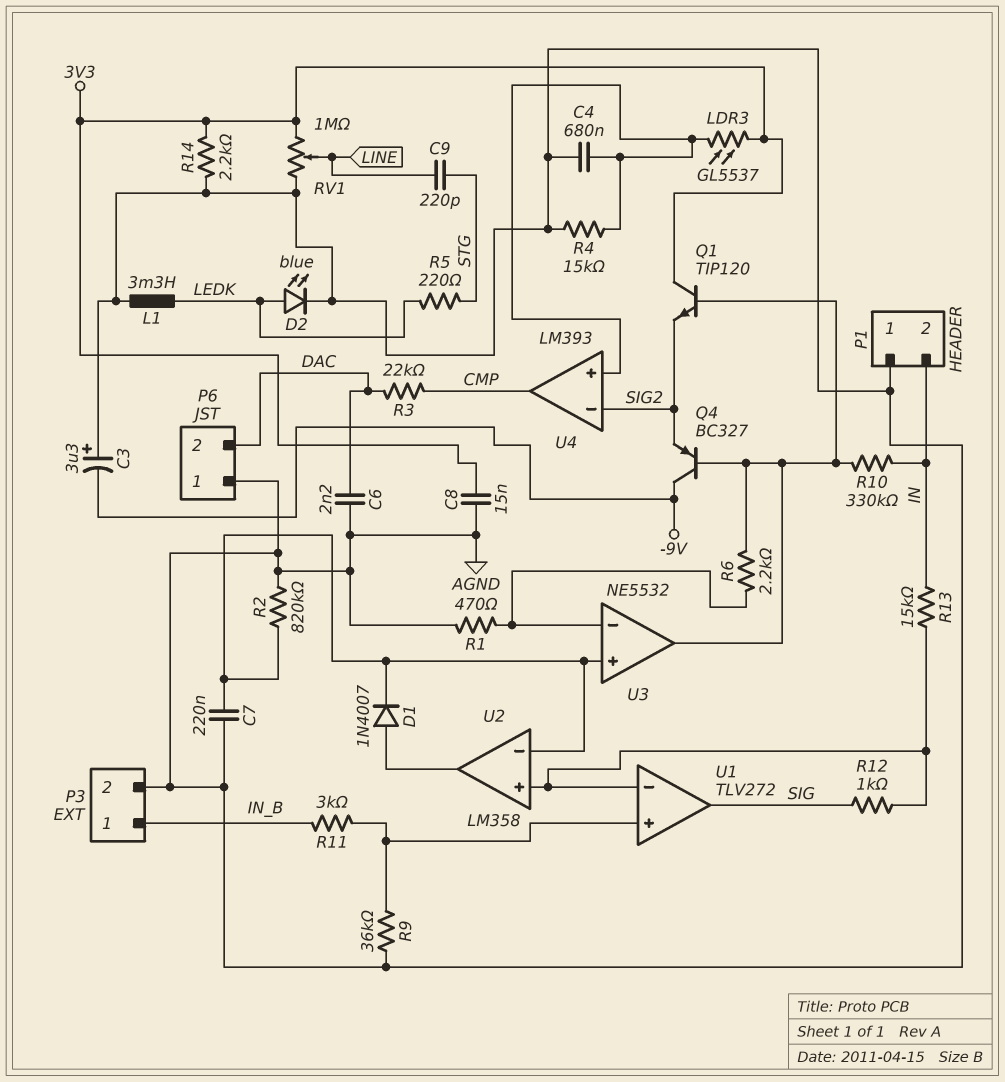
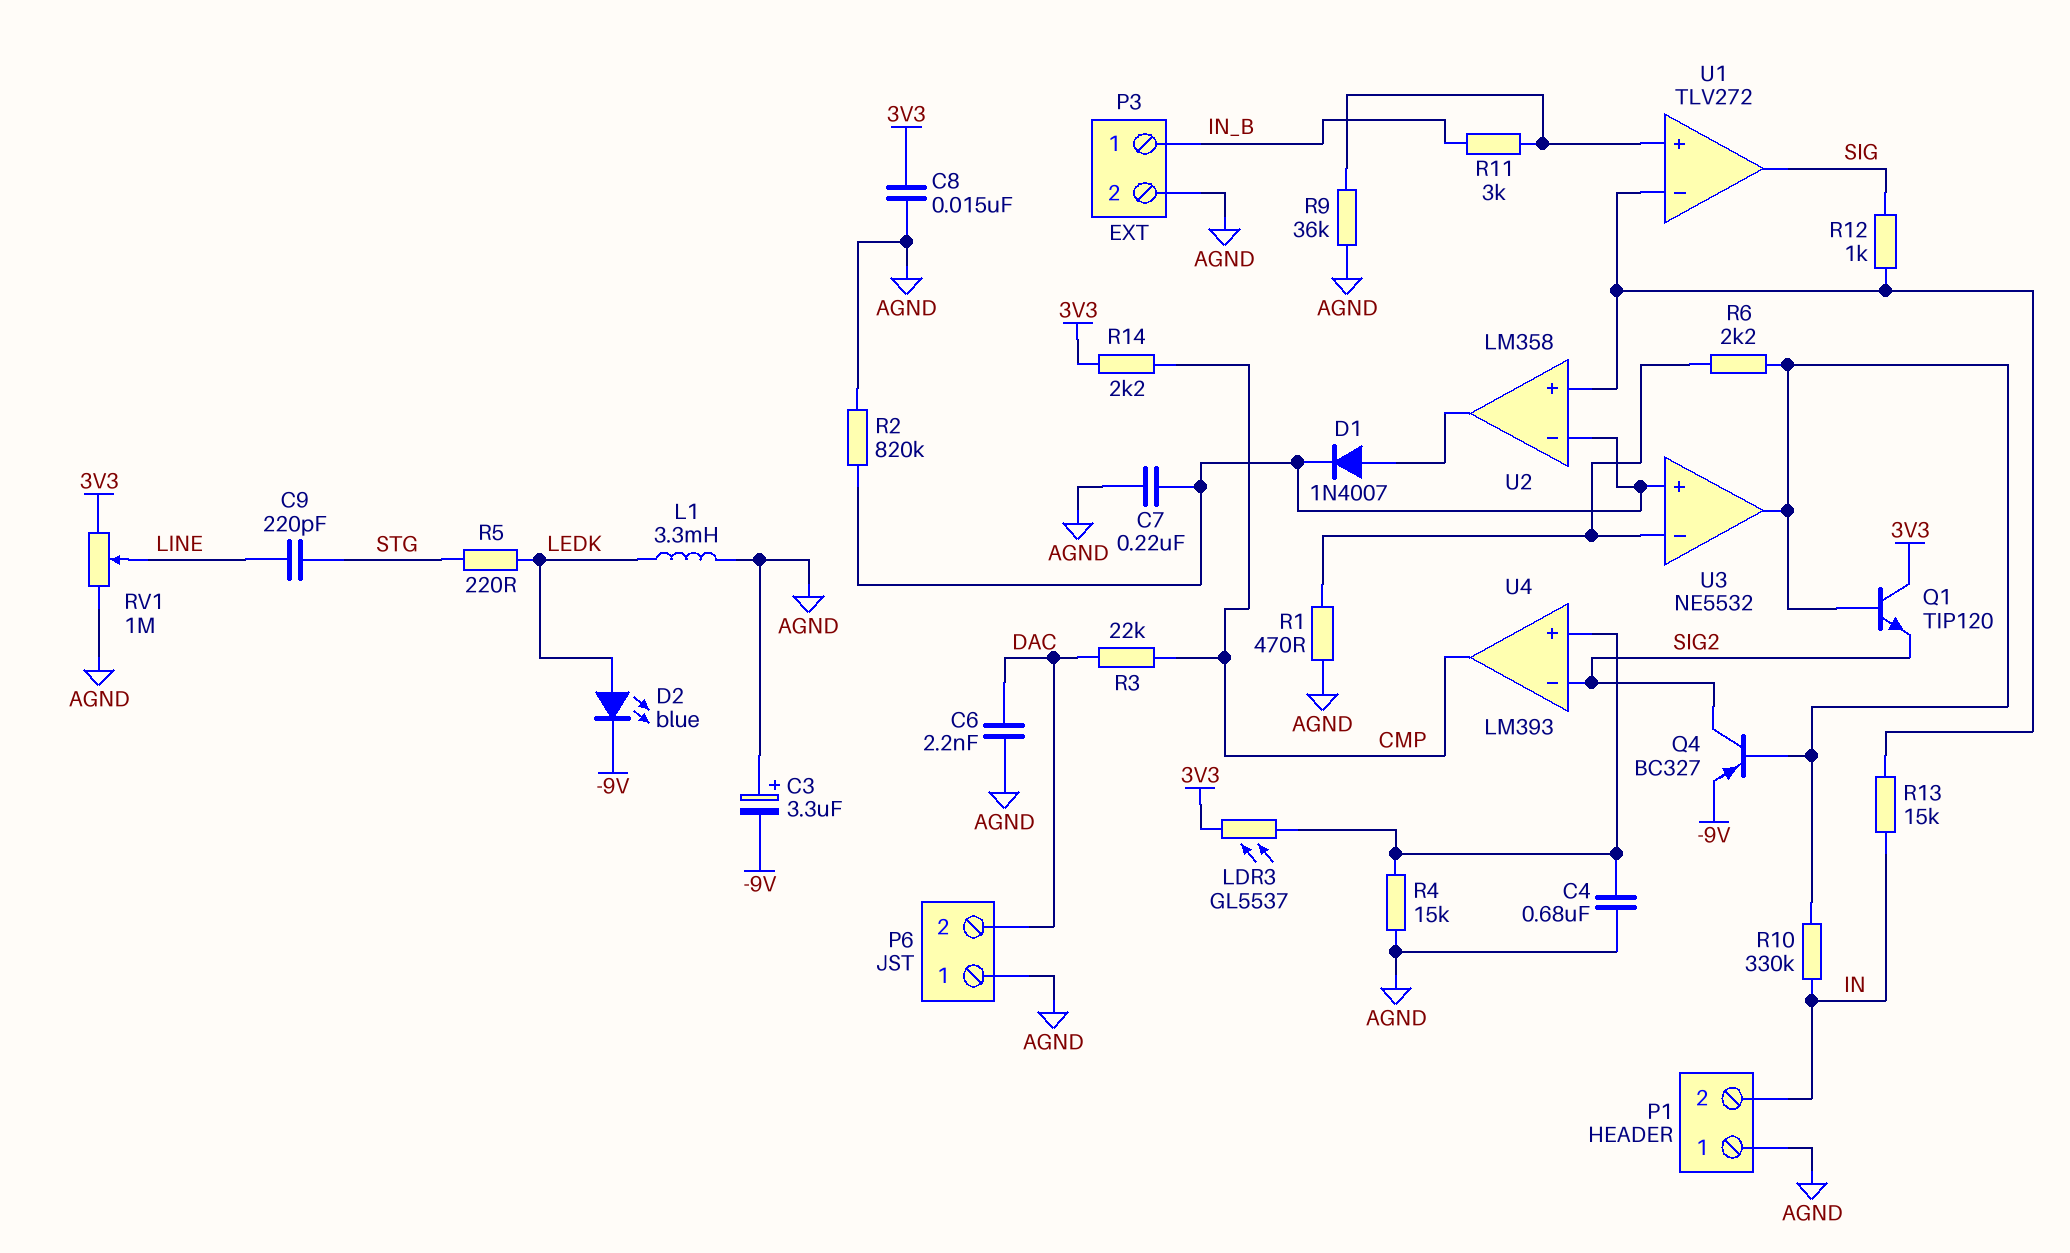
D2: LED blue (A LEDK, K AGND) -> LED blue (A LEDK, K -9V)
Q4: PNP BC327 (B U3/out, C -9V, E SIG2) -> PNP BC327 (B U3/out, C SIG2, E -9V)
R14: 2.2k (3V3, AGND) -> 2.2k (3V3, CMP)

